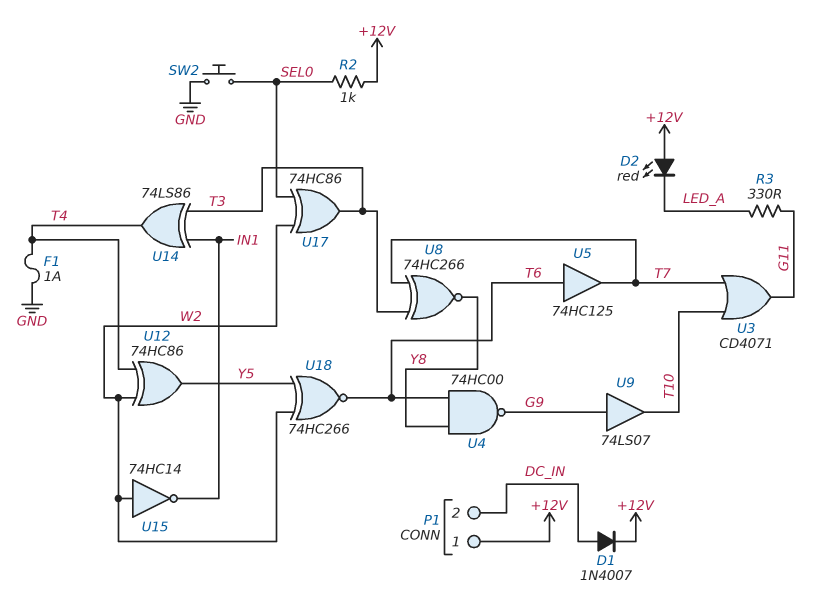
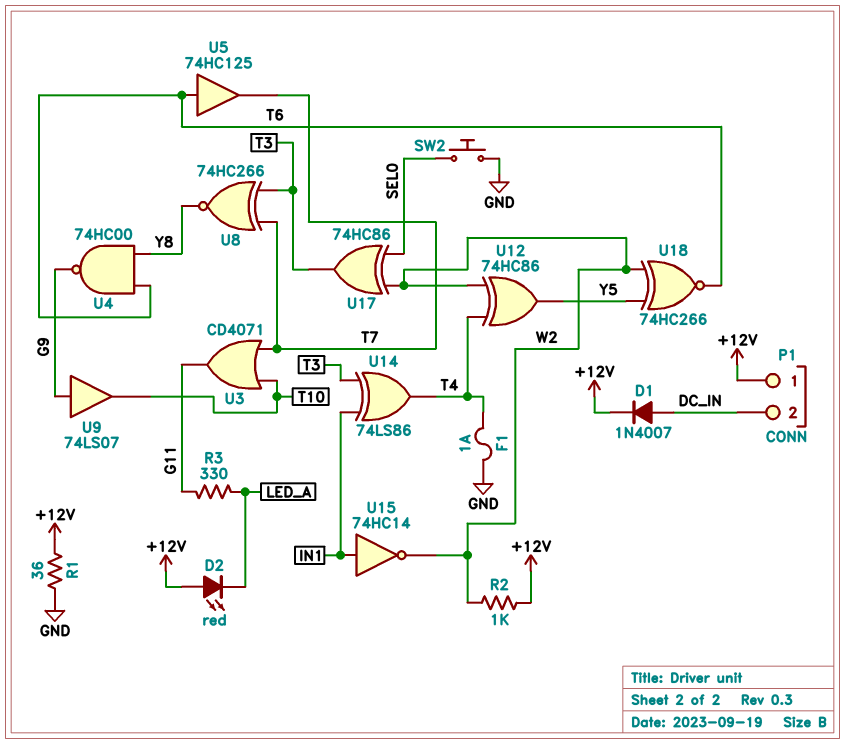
R1: none -> 36 (+12V, GND)
R2: 1k (+12V, SEL0) -> 1k (+12V, W2)
U15: NOT 74HC14 (in W2, out IN1) -> NOT 74HC14 (in IN1, out W2)

